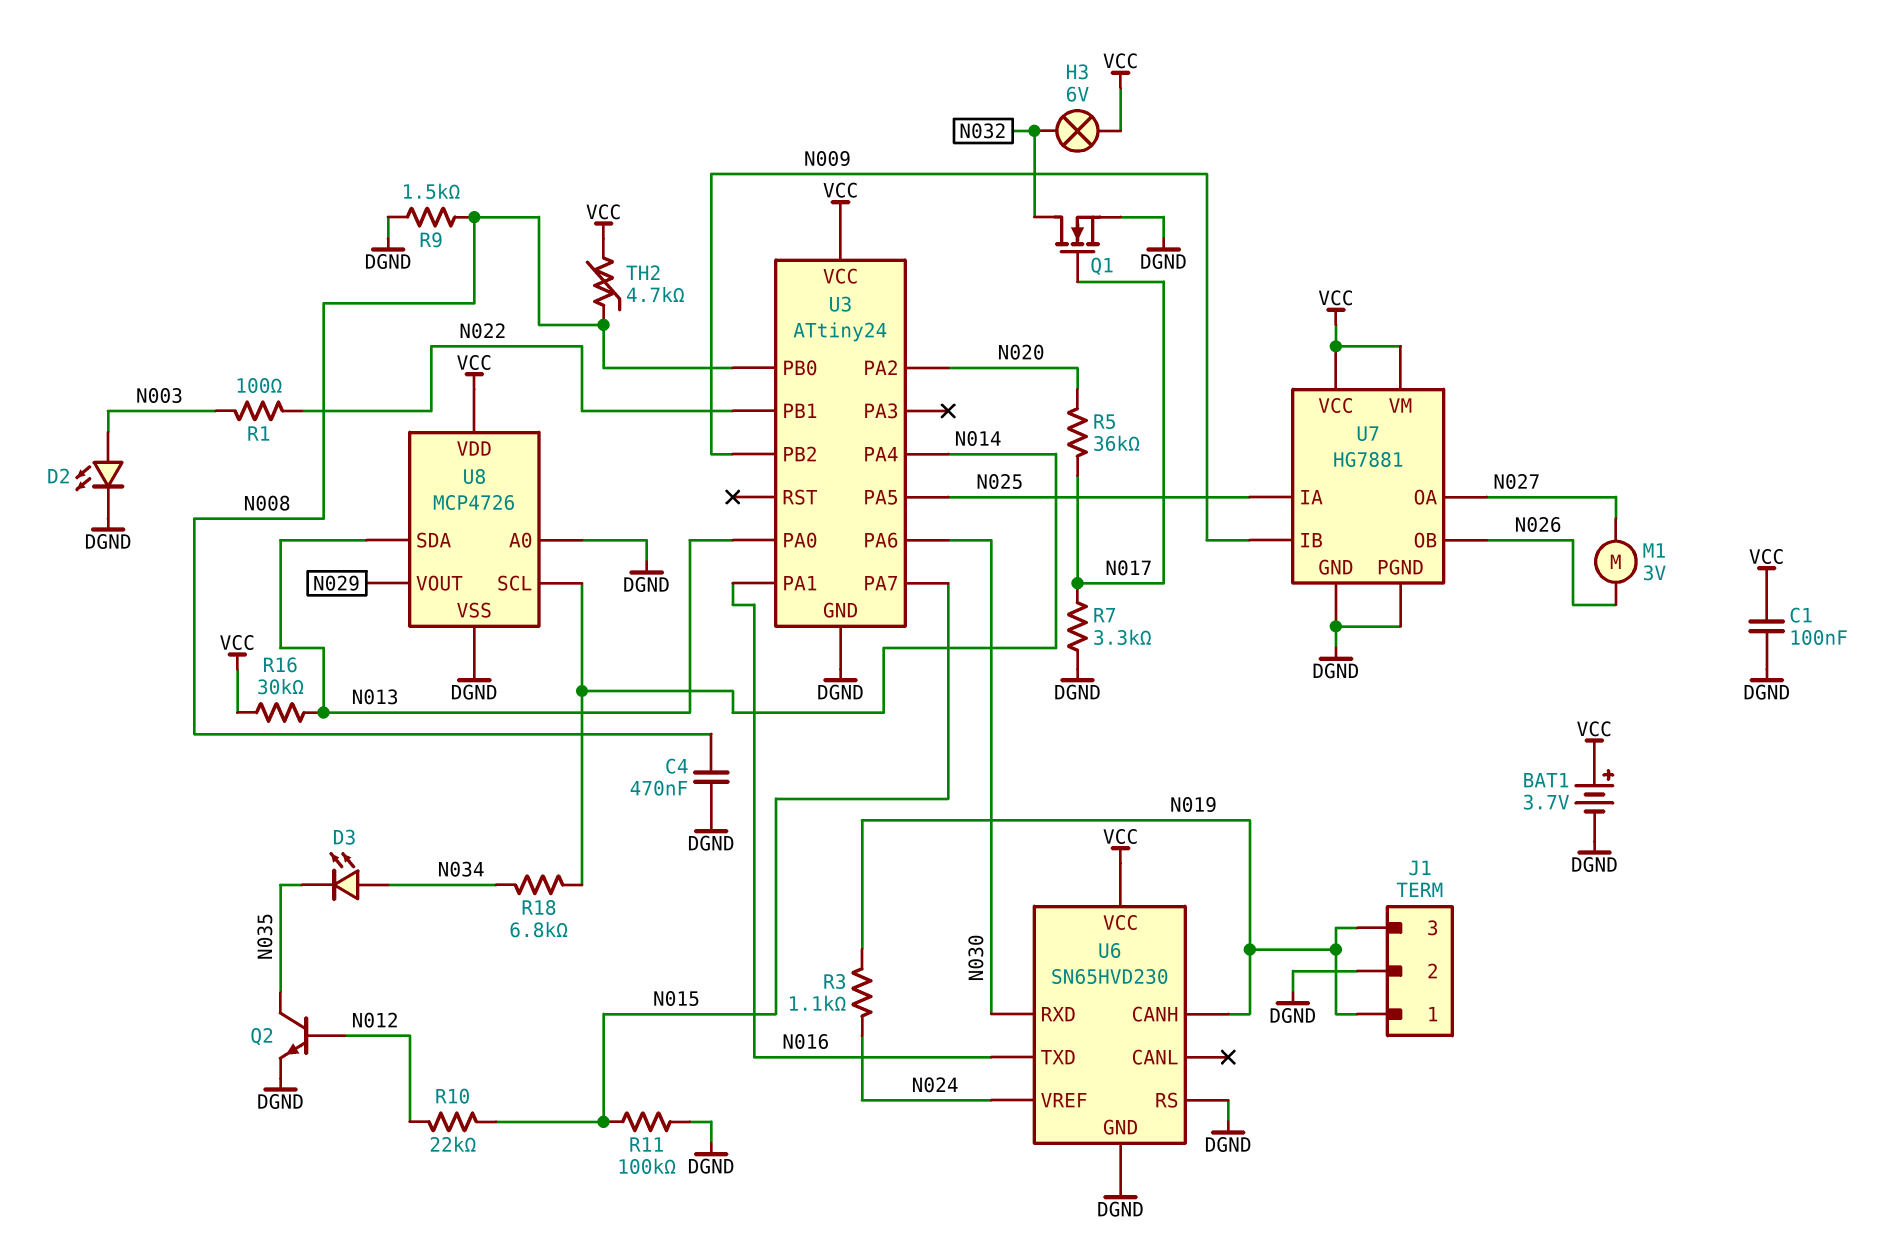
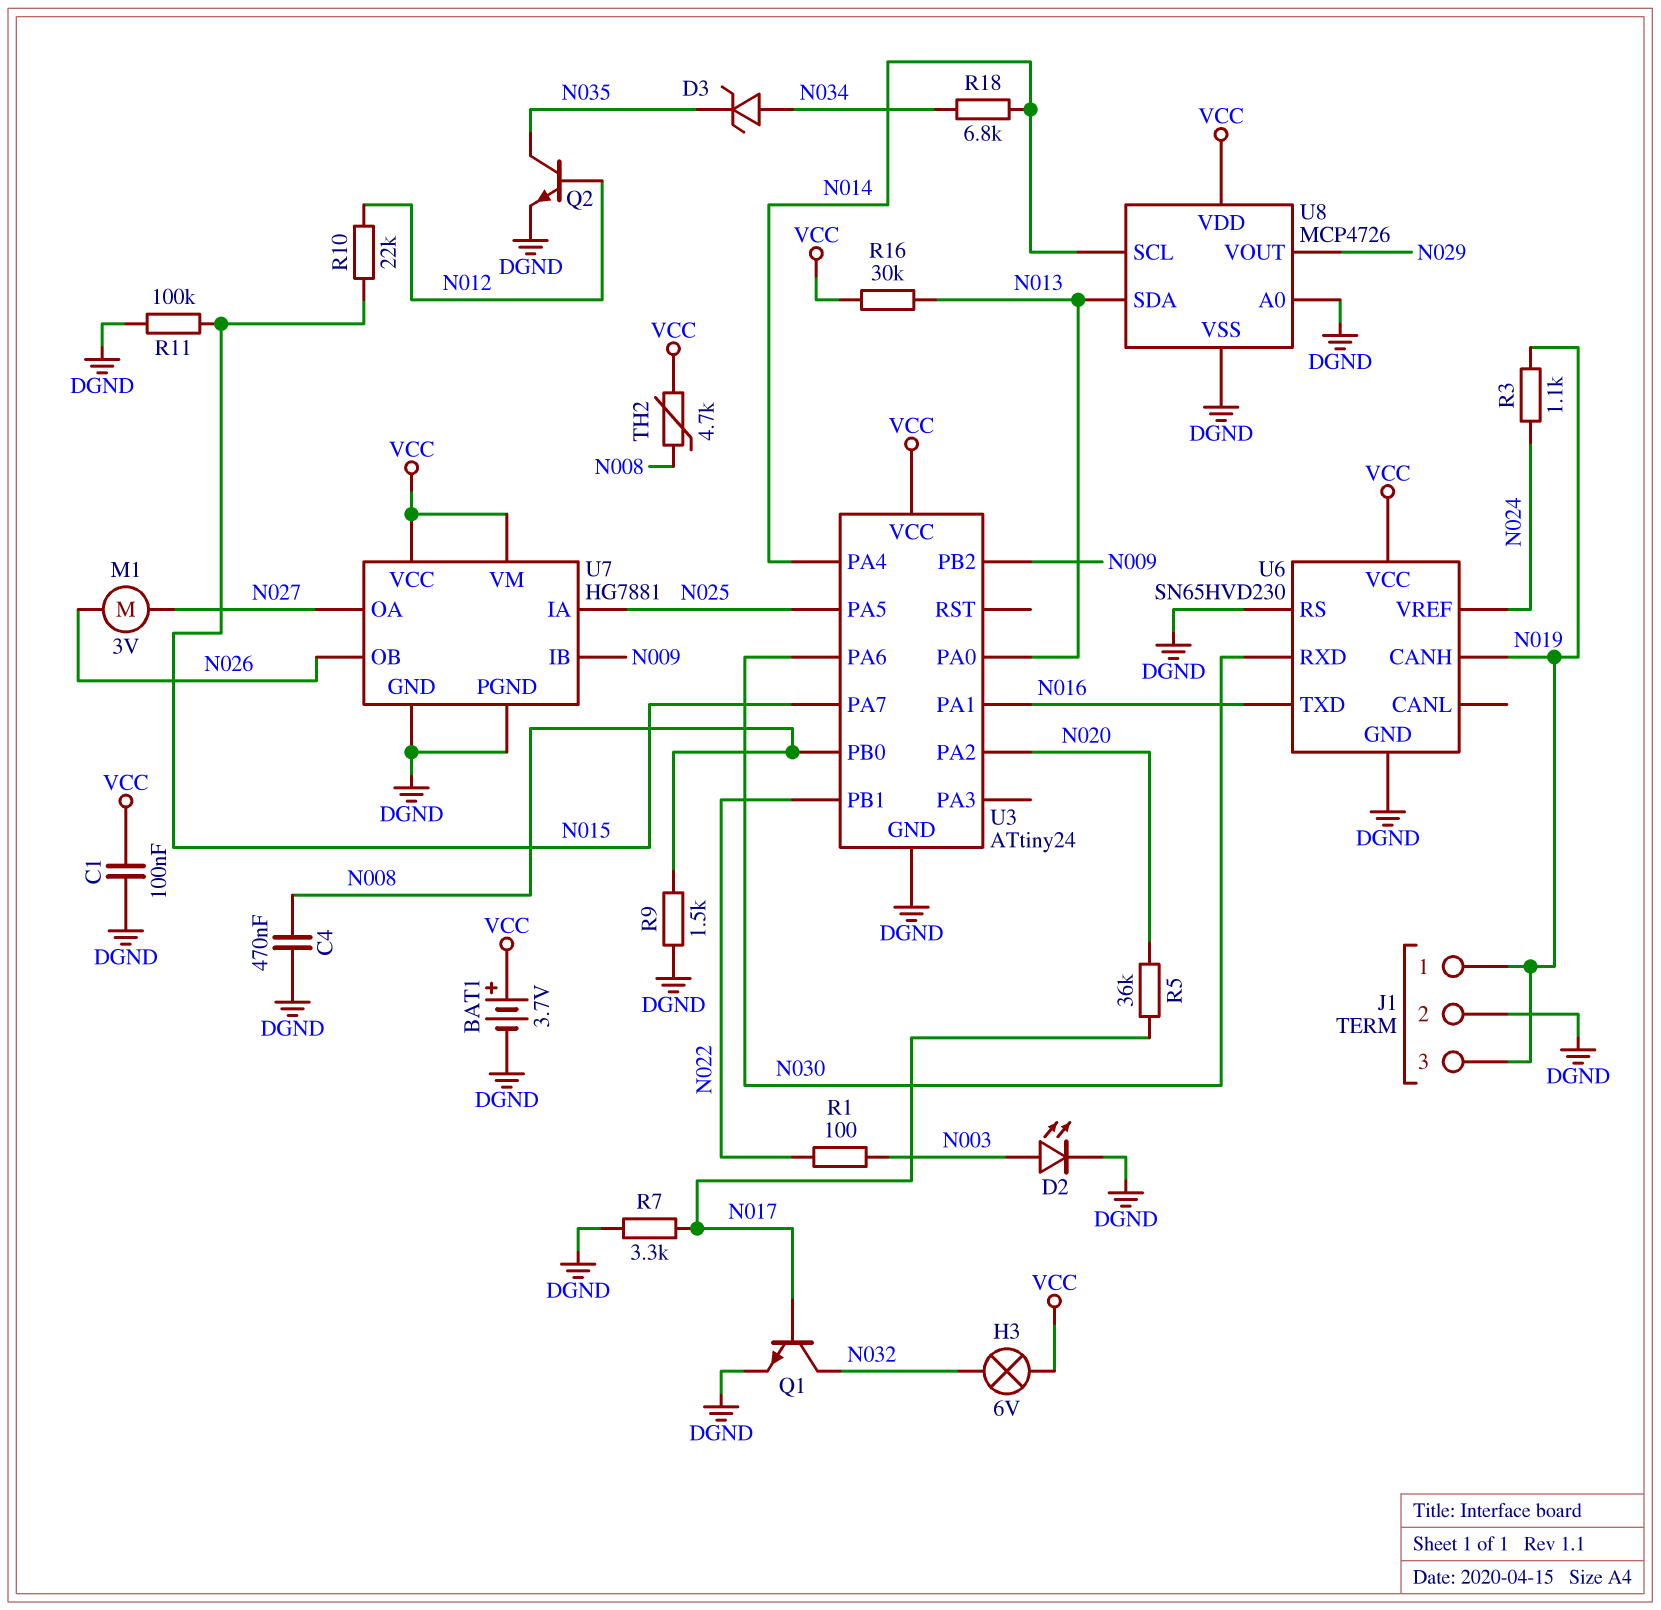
D3: LED (A N034, K N035) -> zener (A N034, K N035)
Q1: NMOS (G N017, D N032, S DGND) -> NPN (B N017, C N032, E DGND)

